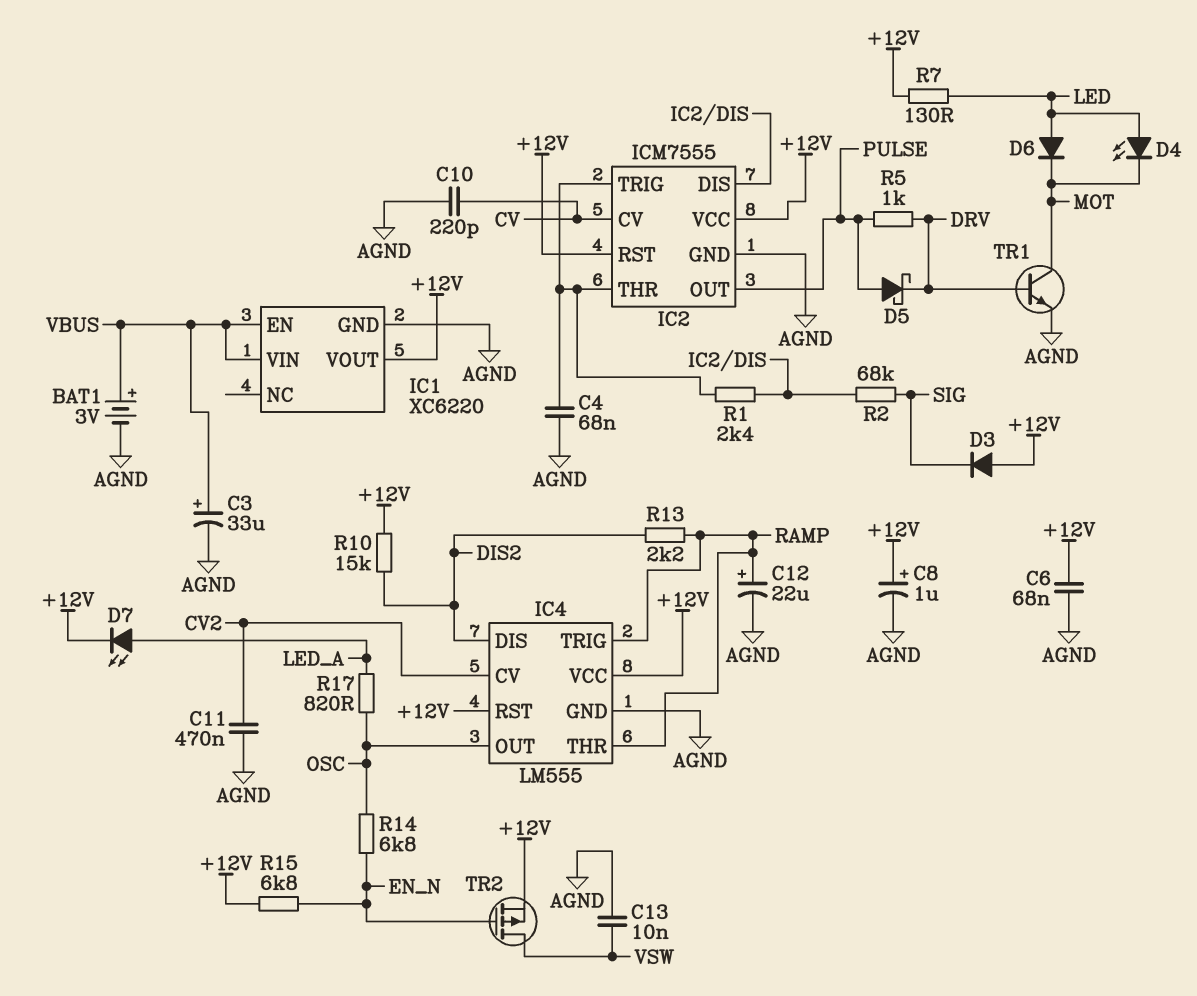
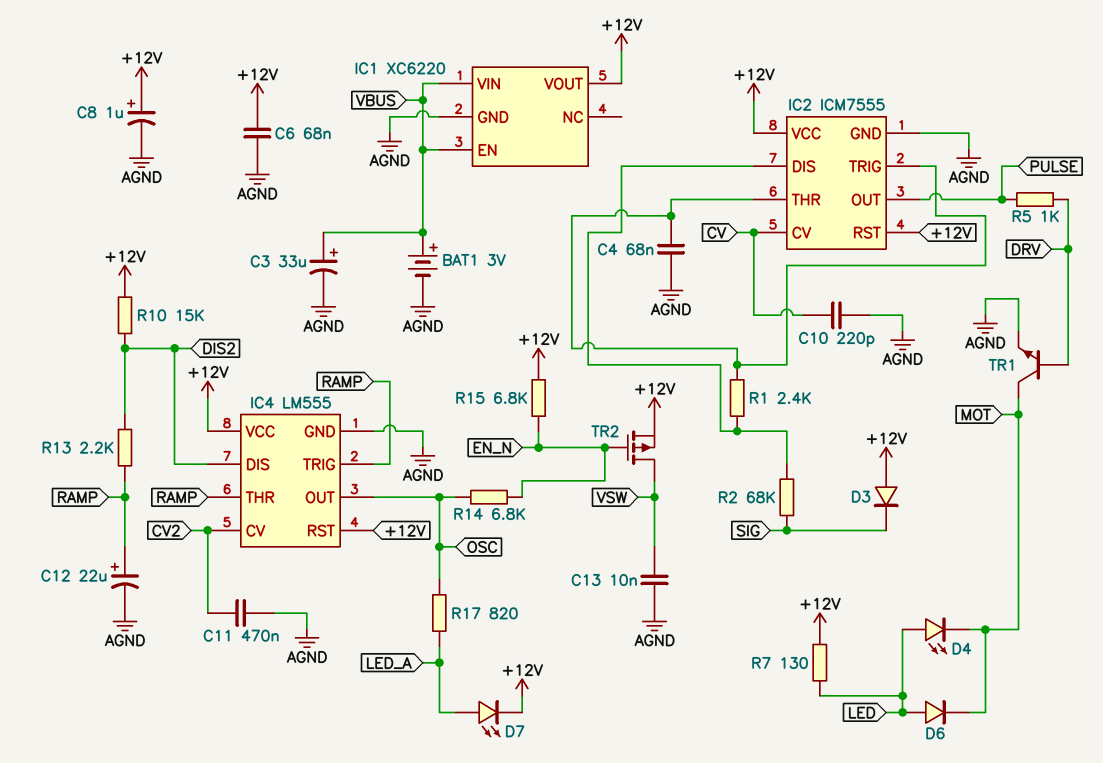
D5: schottky (A PULSE, K DRV) -> none

